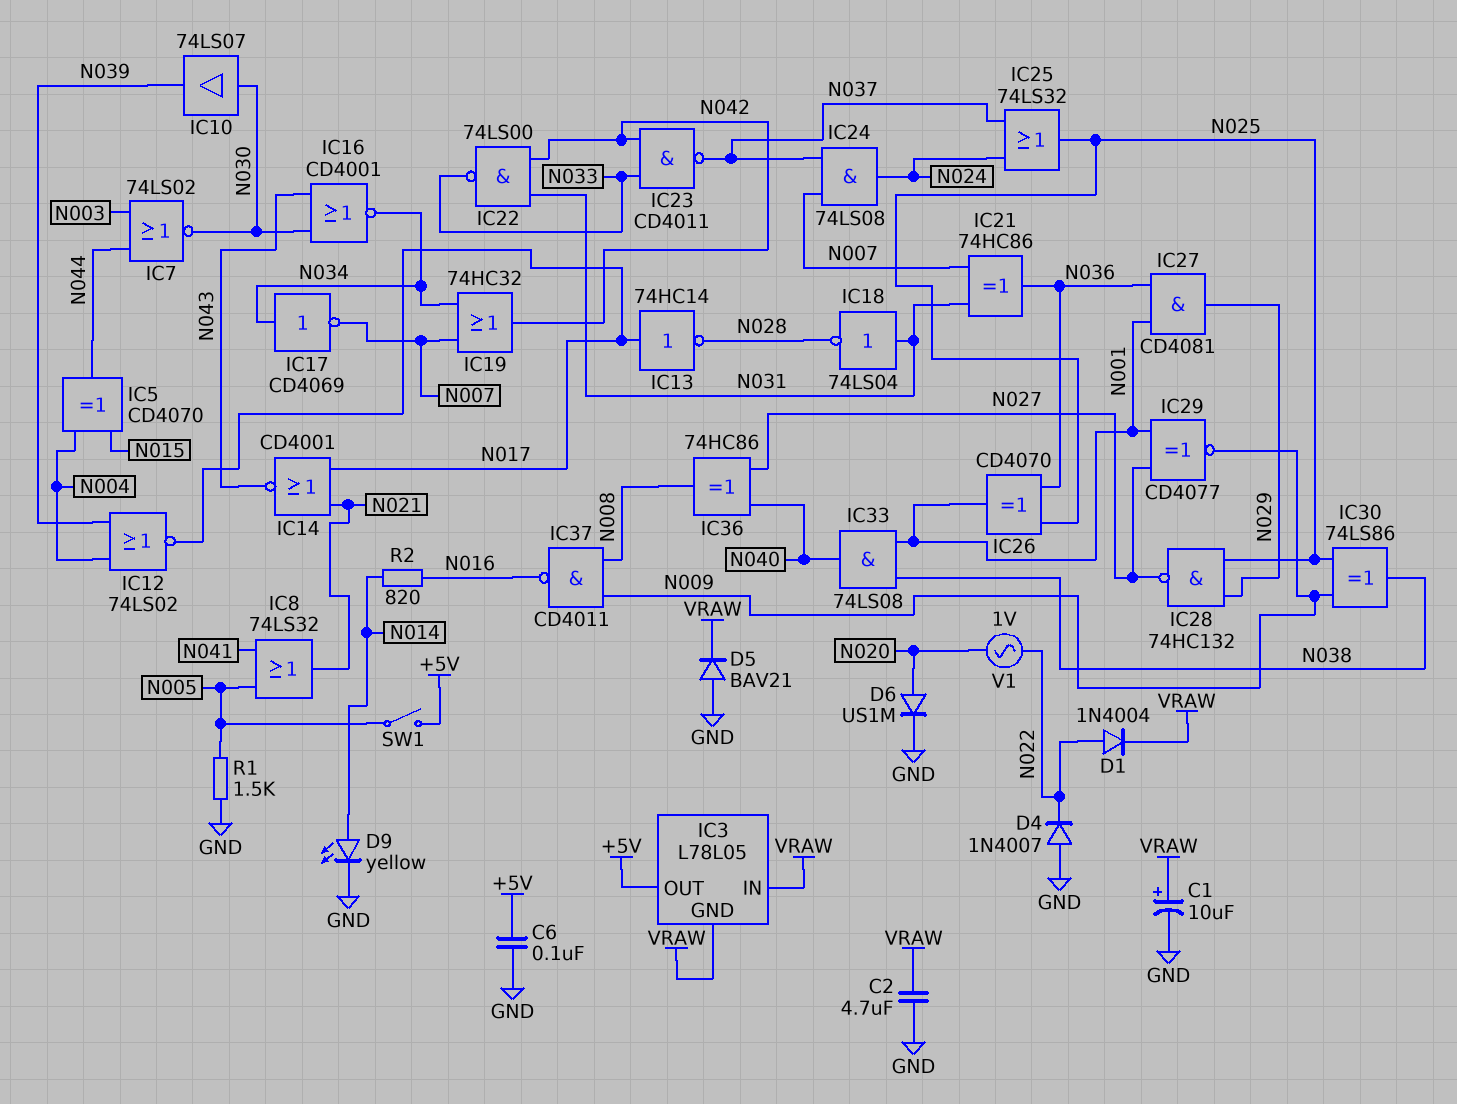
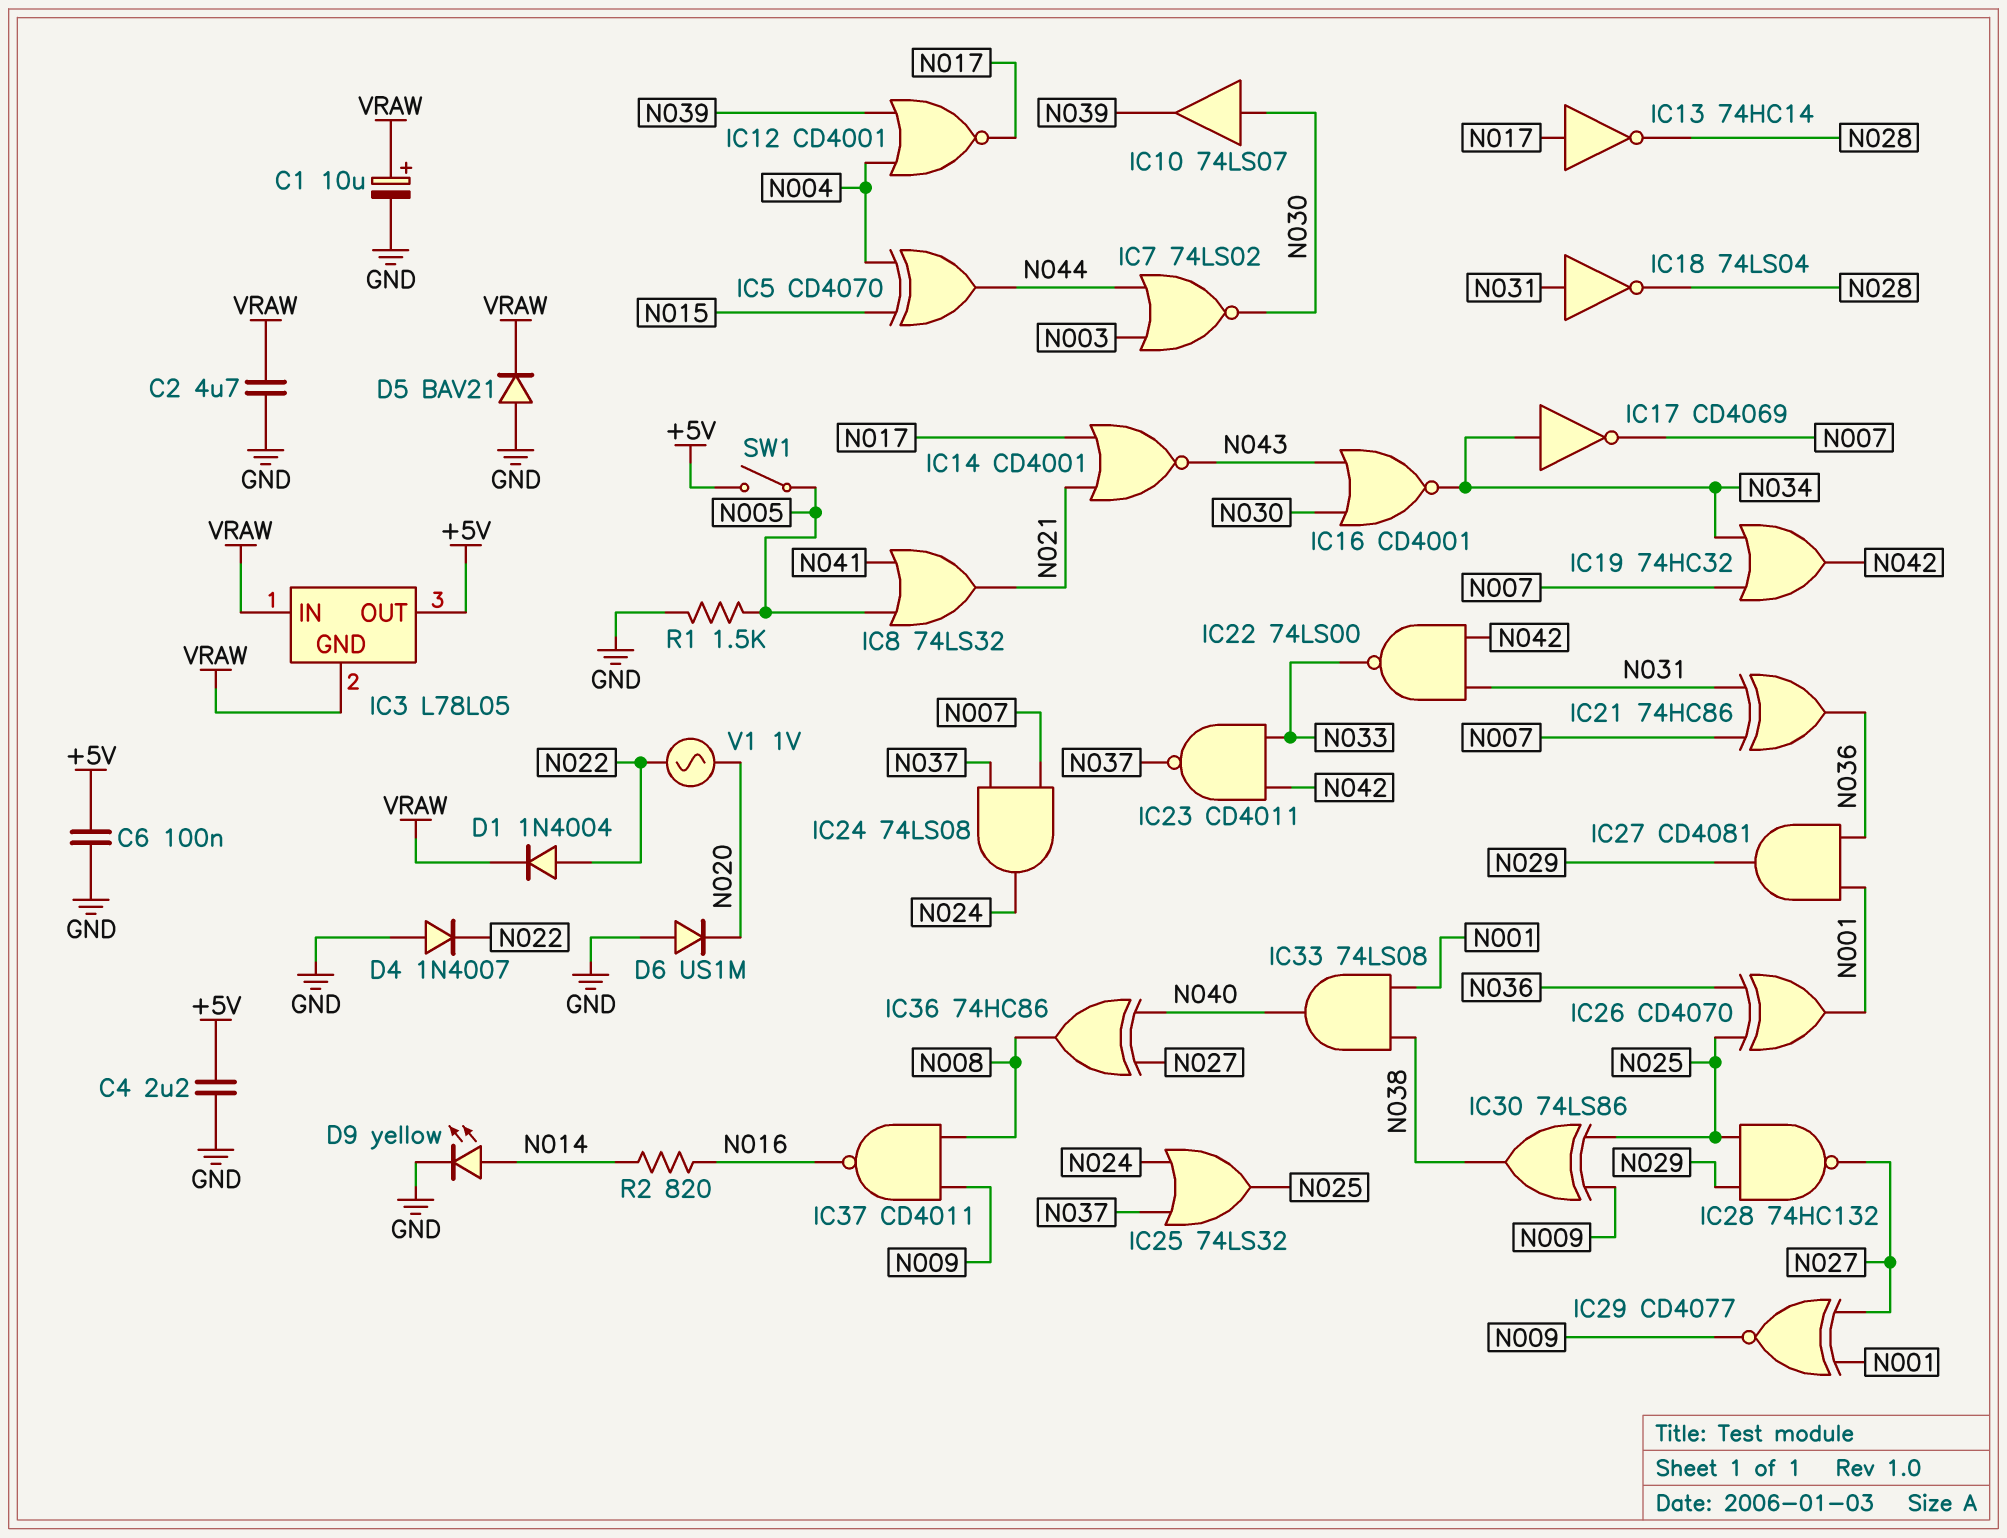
C4: none -> 2.2uF (+5V, GND)
D6: diode US1M (A N020, K GND) -> diode US1M (A GND, K N020)
IC12: NOR 74LS02 (in N004, in N039, out N017) -> NOR CD4001 (in N004, in N039, out N017)

